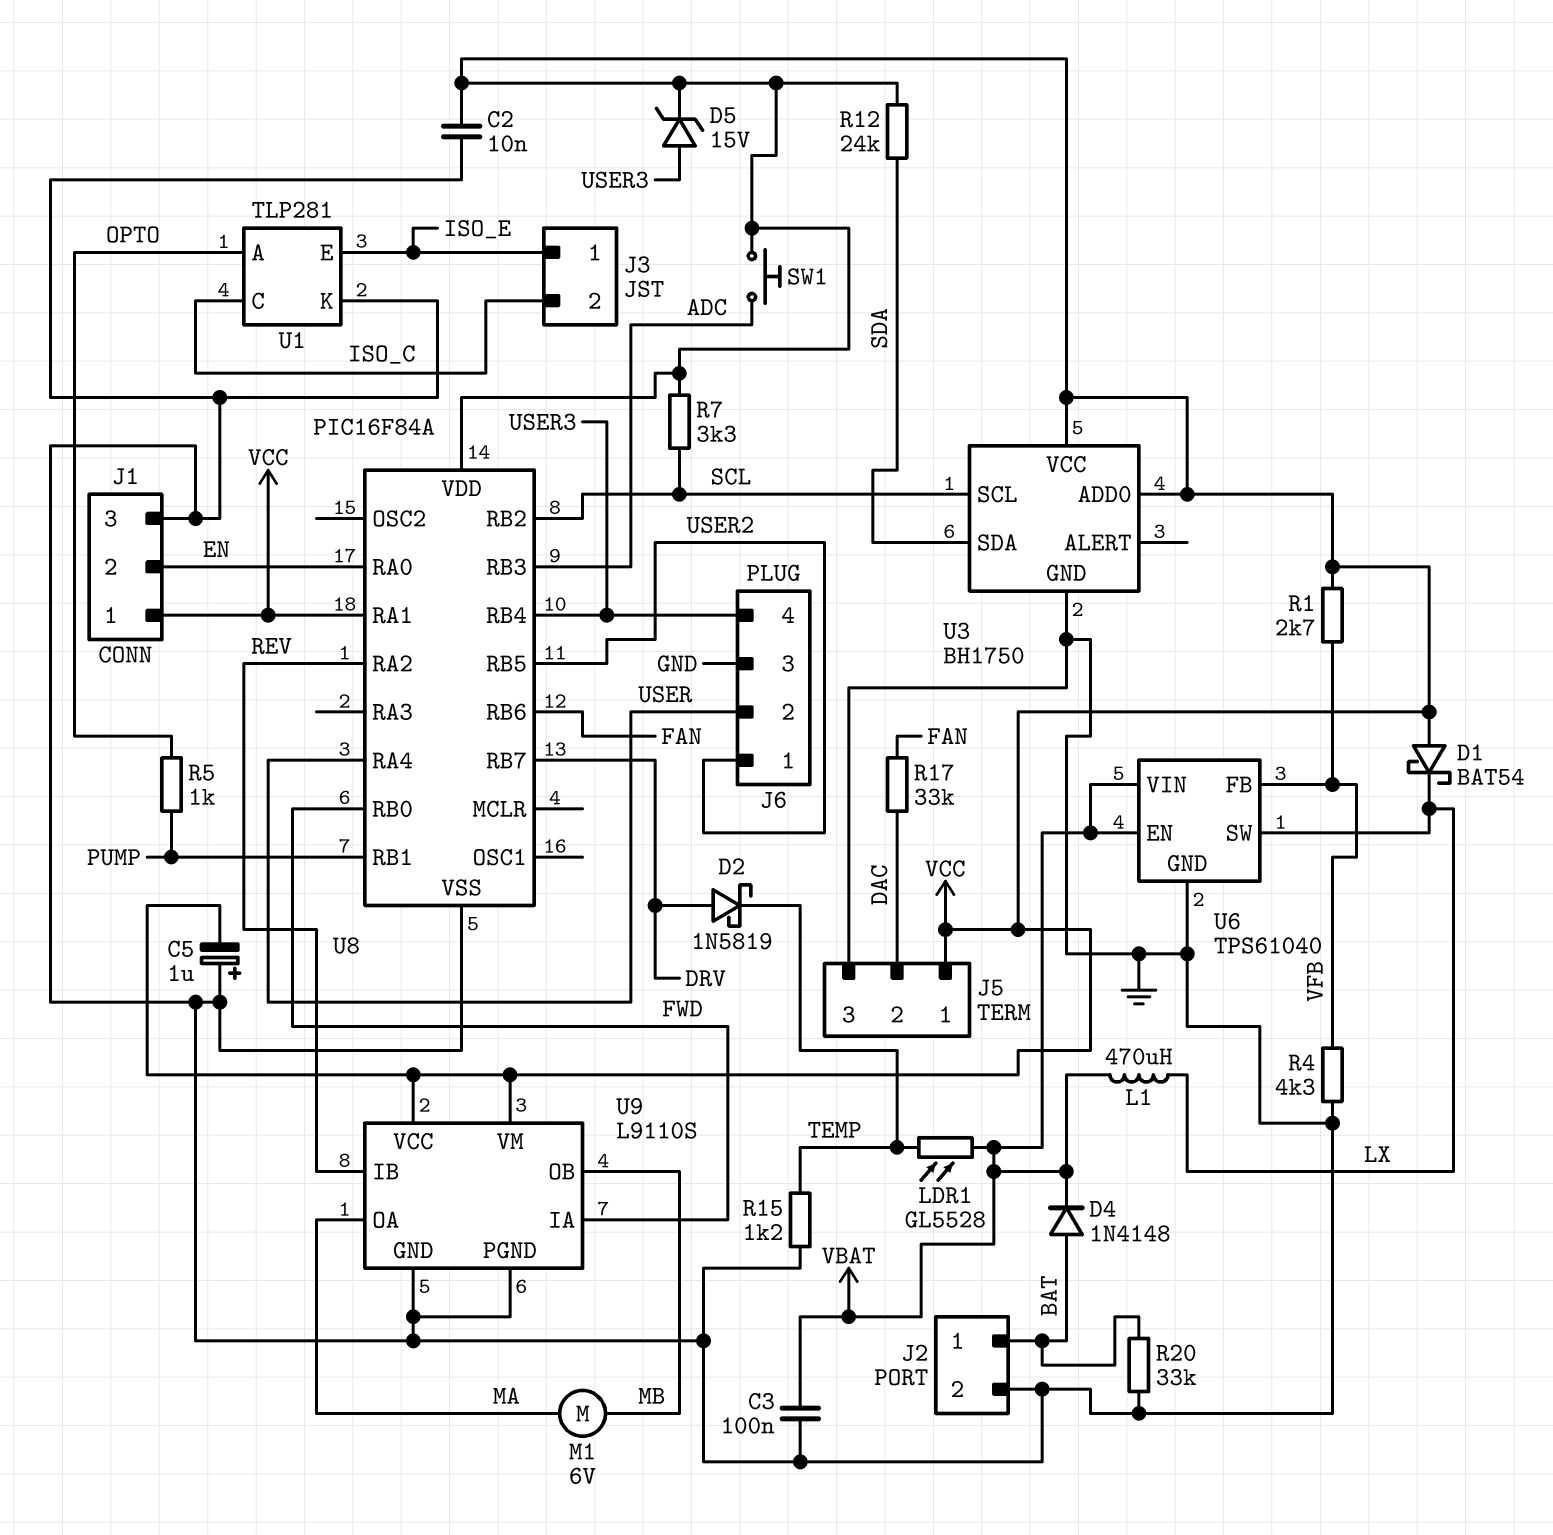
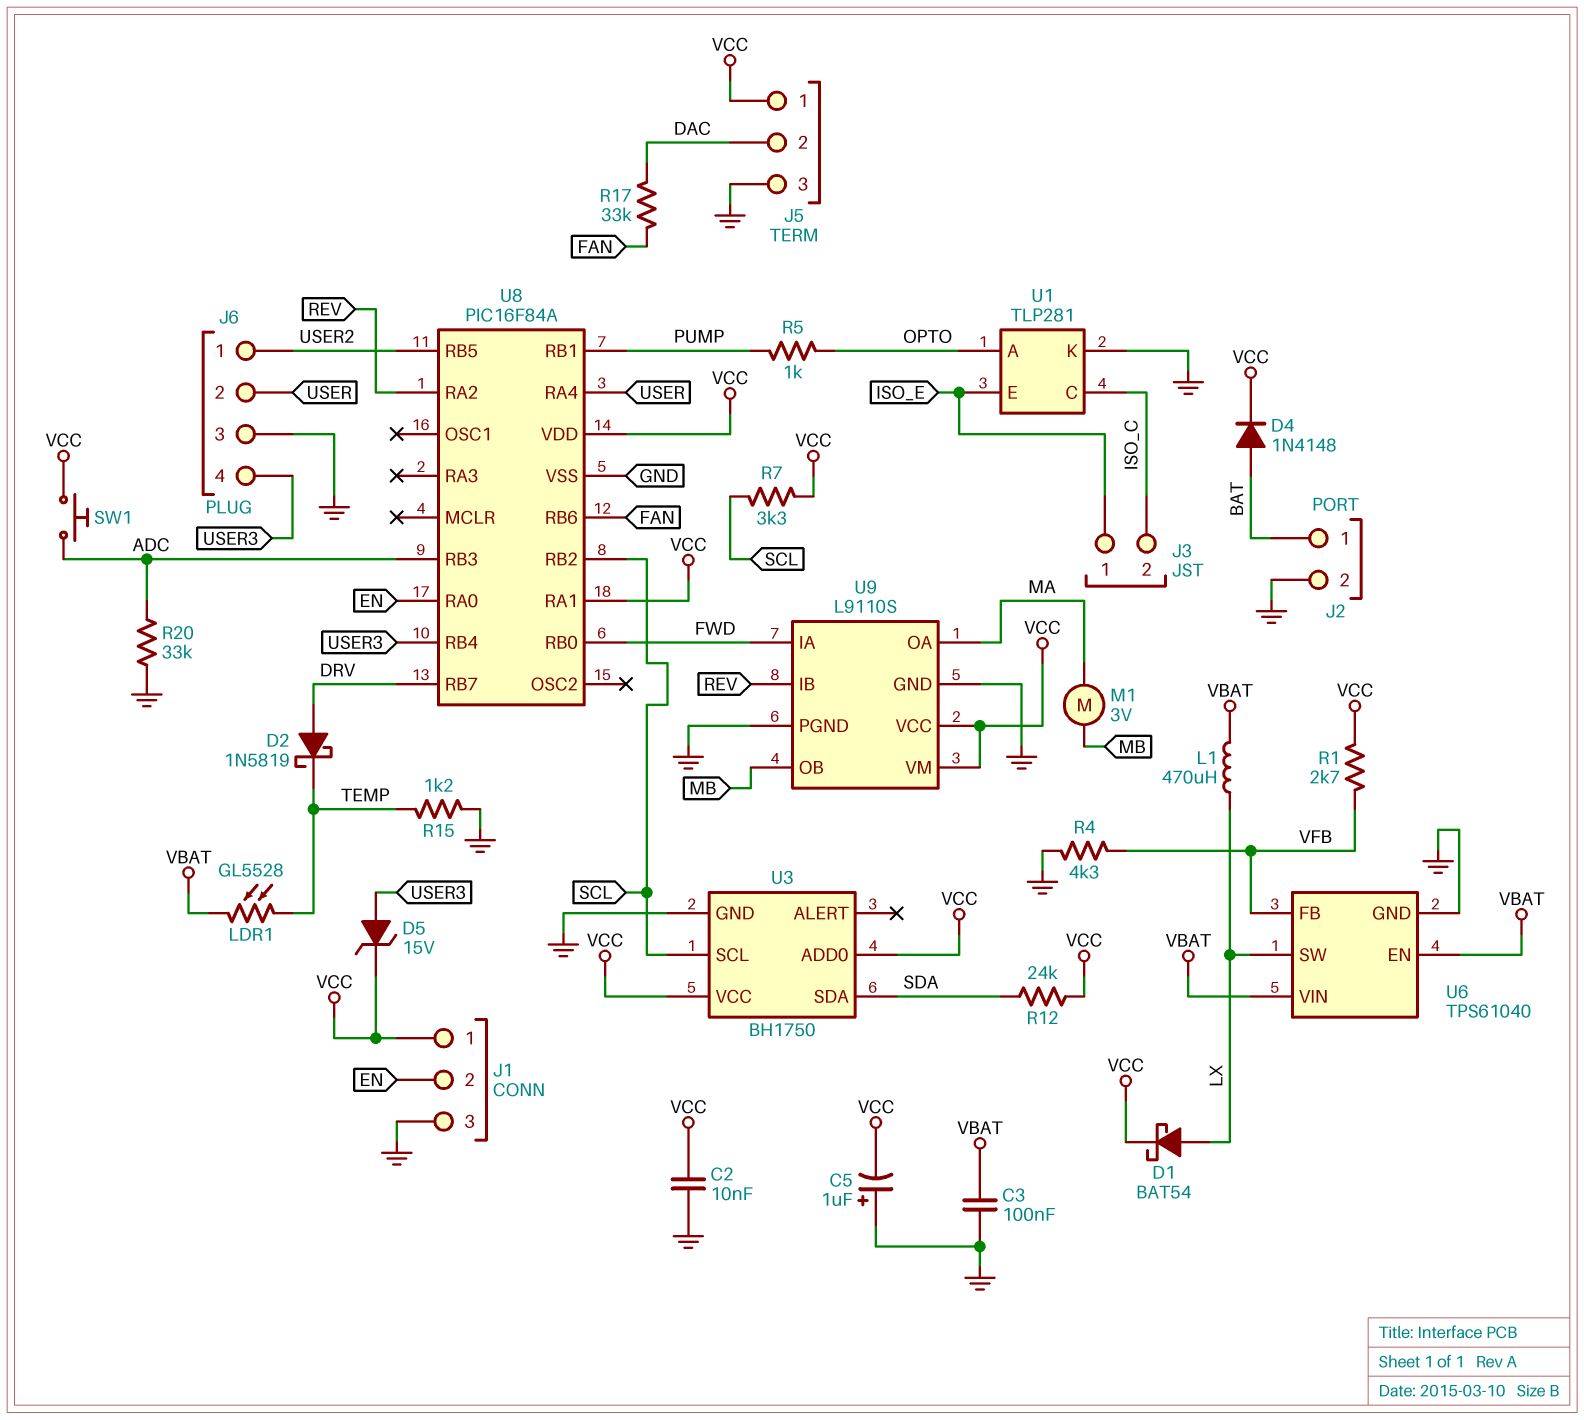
D1: schottky BAT54 (A VCC, K LX) -> schottky BAT54 (A LX, K VCC)
D4: diode 1N4148 (A BAT, K VBAT) -> diode 1N4148 (A BAT, K VCC)
M1: motor 6V (MA, MB) -> motor 3V (MA, MB)
R20: 33k (BAT, GND) -> 33k (ADC, GND)

